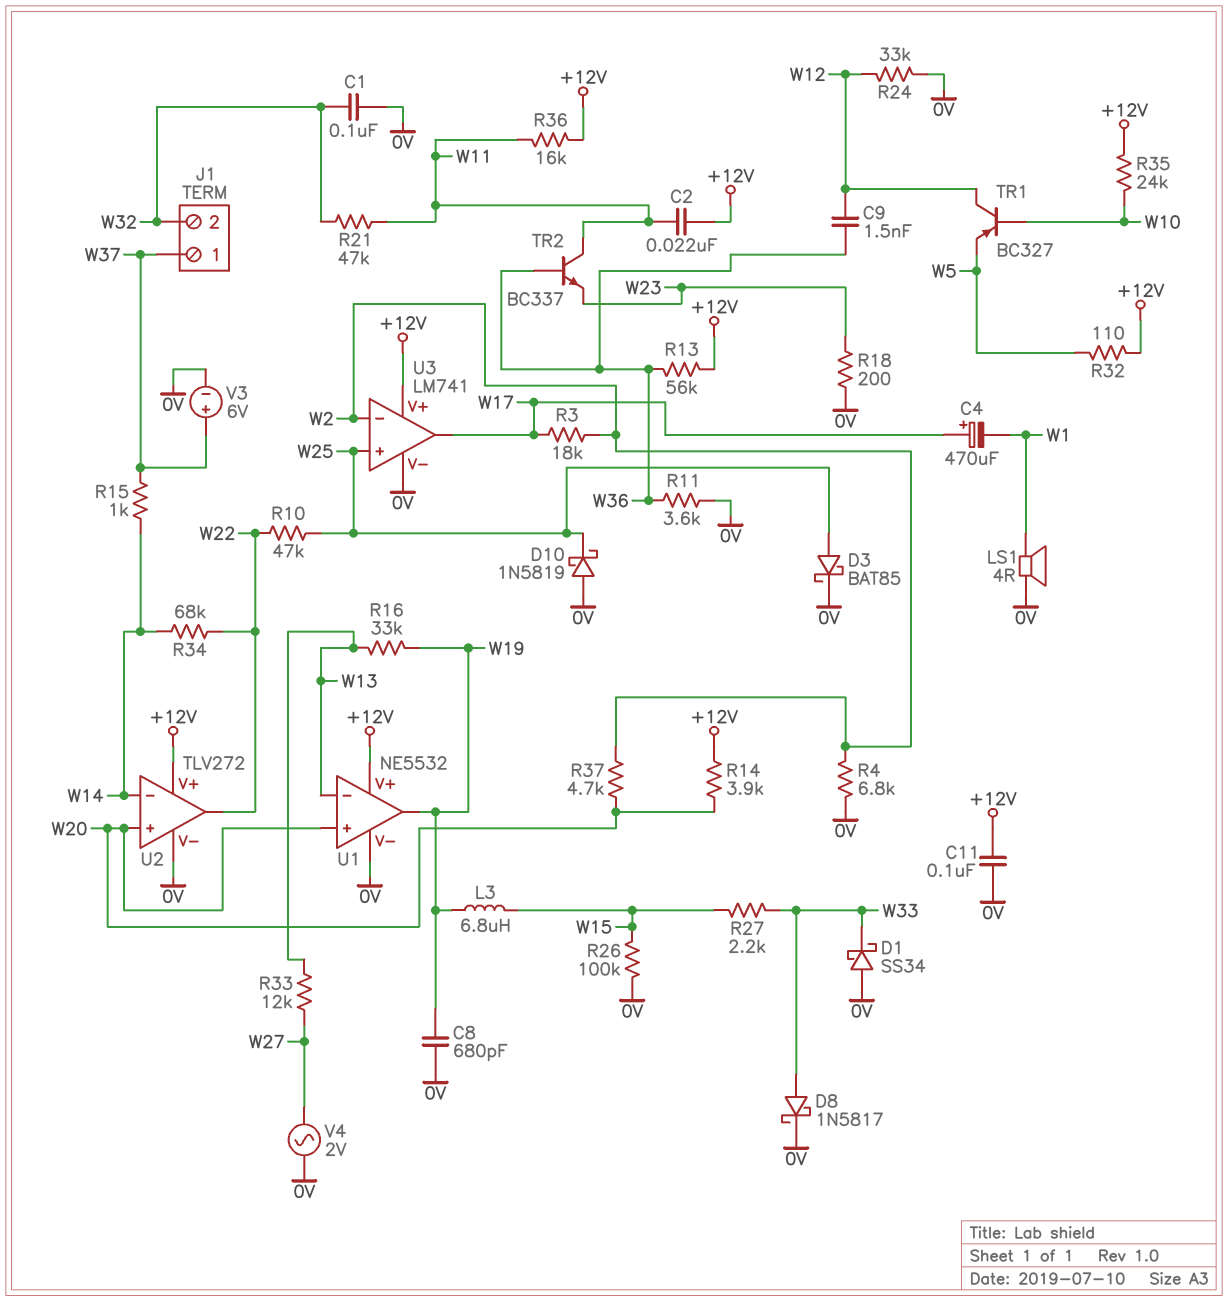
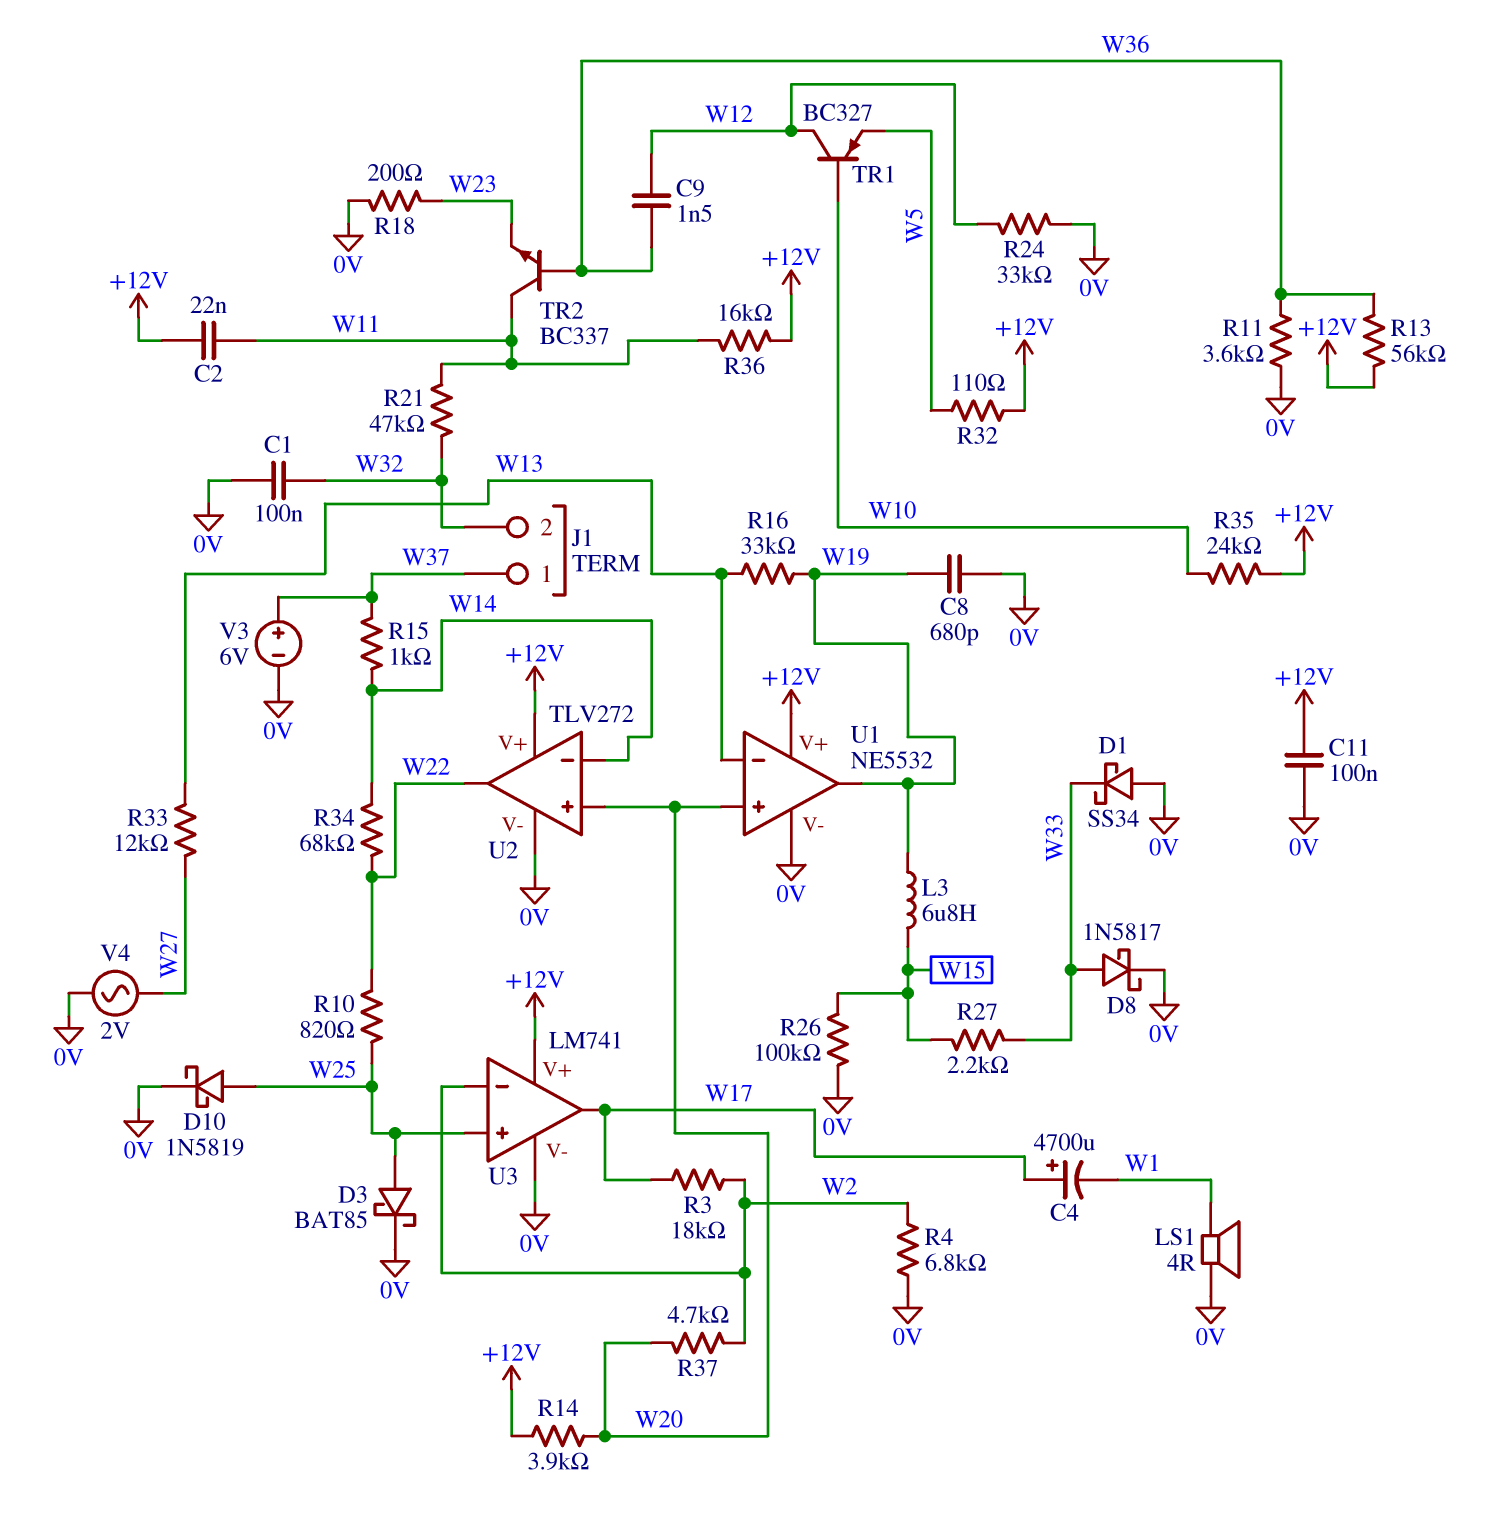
C4: 470uF (plus W17, minus W1) -> 4700uF (plus W17, minus W1)
D10: schottky 1N5819 (A 0V, K W25) -> schottky 1N5819 (A W25, K 0V)
R10: 47k (W22, W25) -> 820 (W22, W25)

